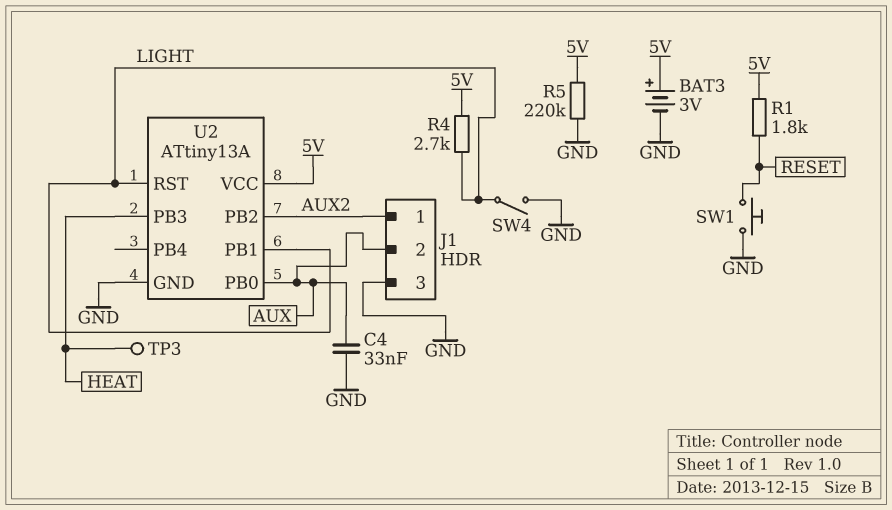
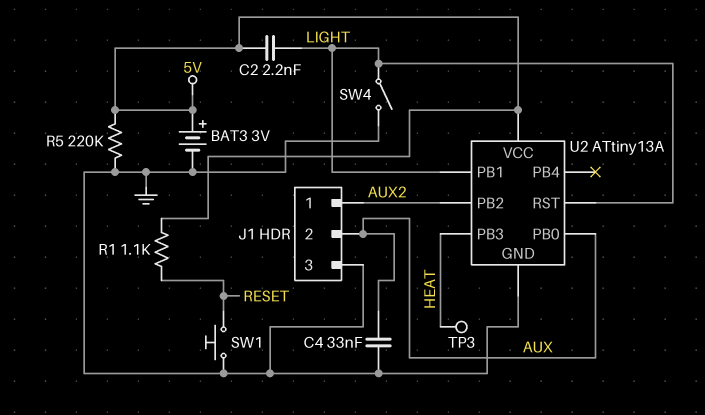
C2: none -> 2.2nF (5V, LIGHT)
R1: 1.8k (5V, RESET) -> 1.1k (5V, RESET)
R4: 2.7k (5V, LIGHT) -> none

